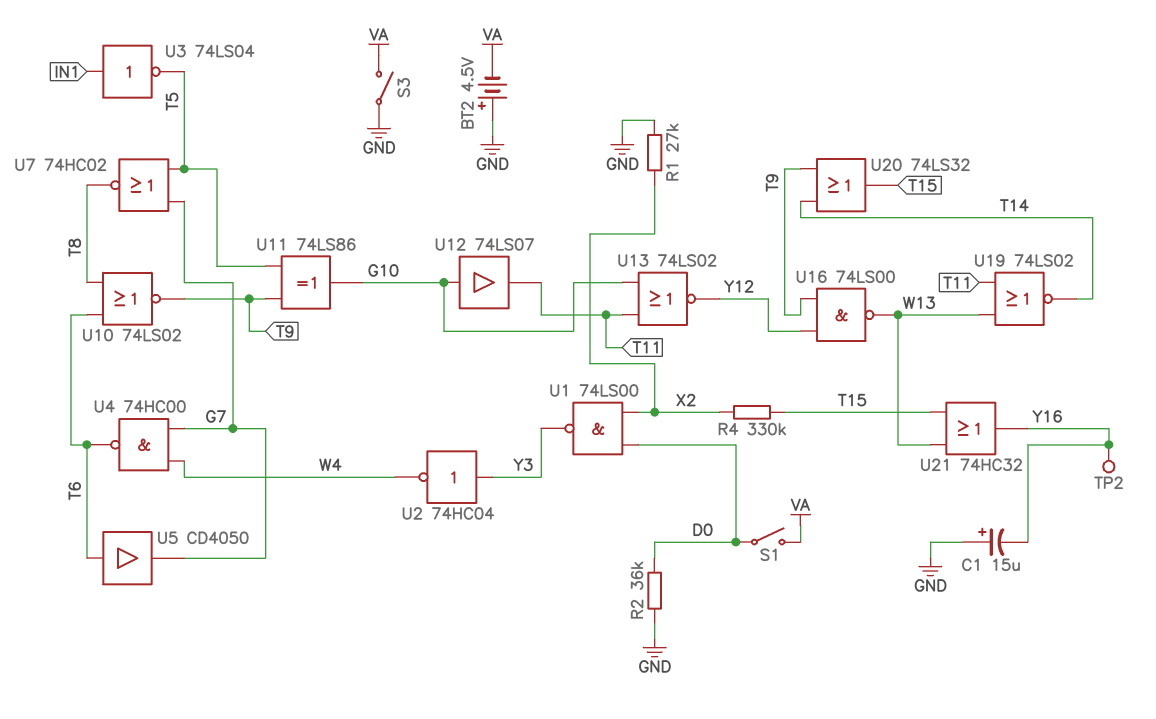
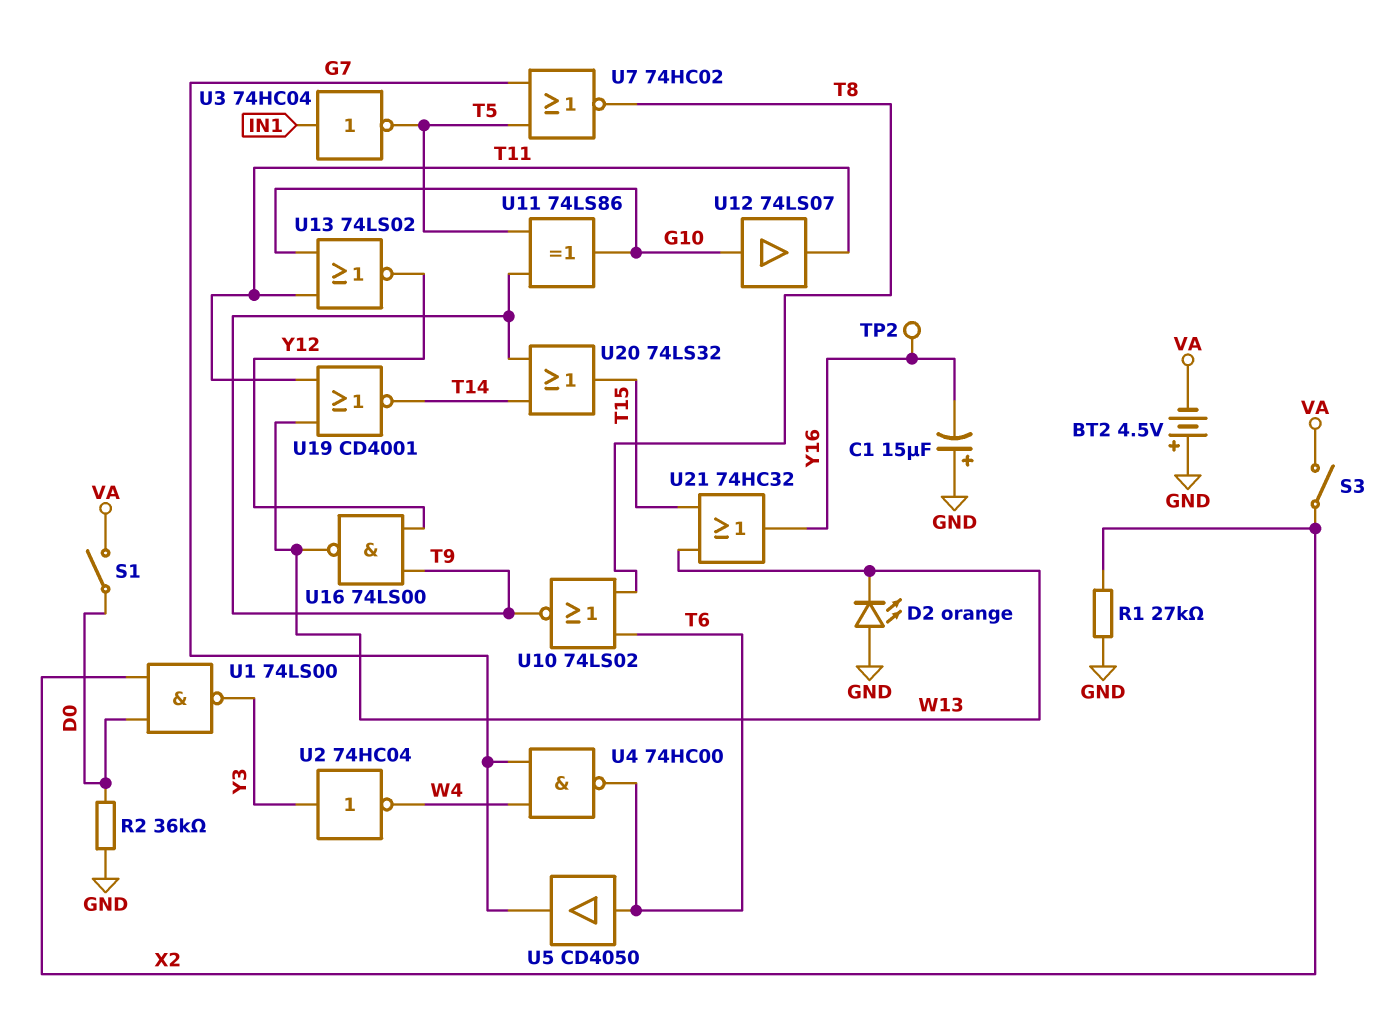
D2: none -> LED orange (A GND, K W13)
R4: 330k (T15, X2) -> none
S3: switch (GND, VA) -> switch (VA, X2)
U3: NOT 74LS04 (in IN1, out T5) -> NOT 74HC04 (in IN1, out T5)
U19: NOR 74LS02 (in T11, in W13, out T14) -> NOR CD4001 (in T11, in W13, out T14)

